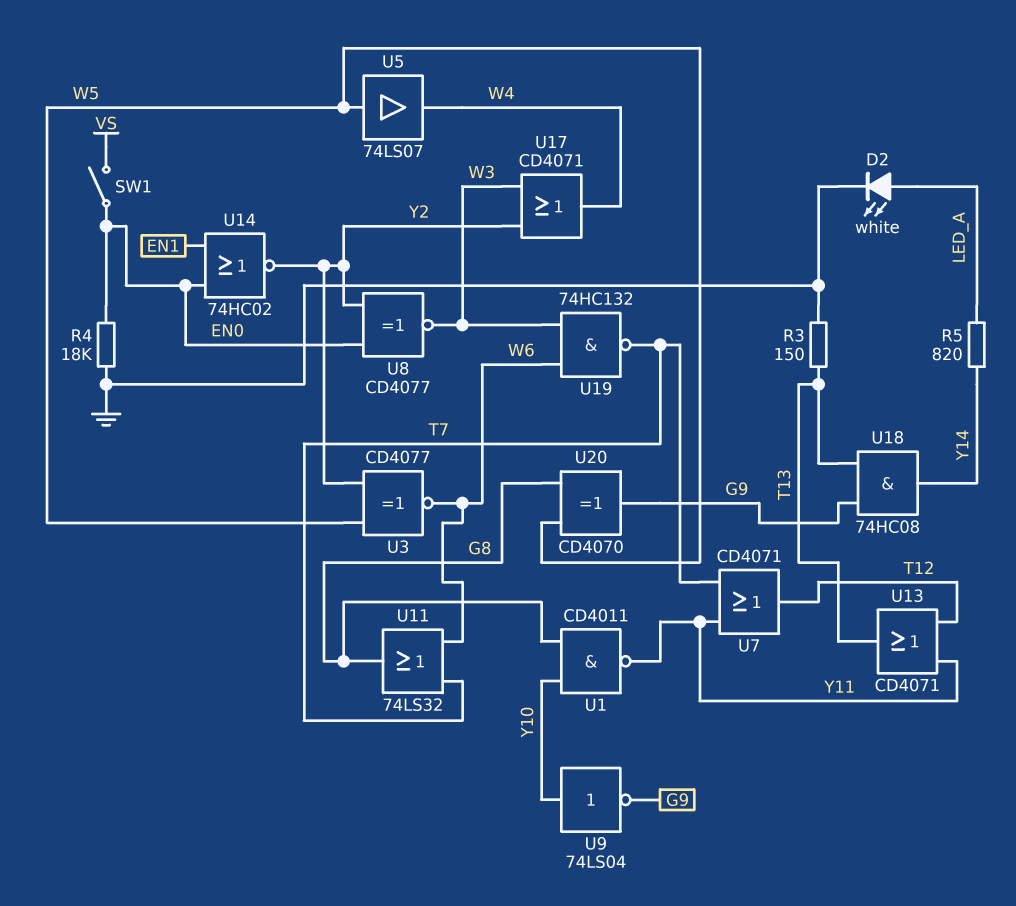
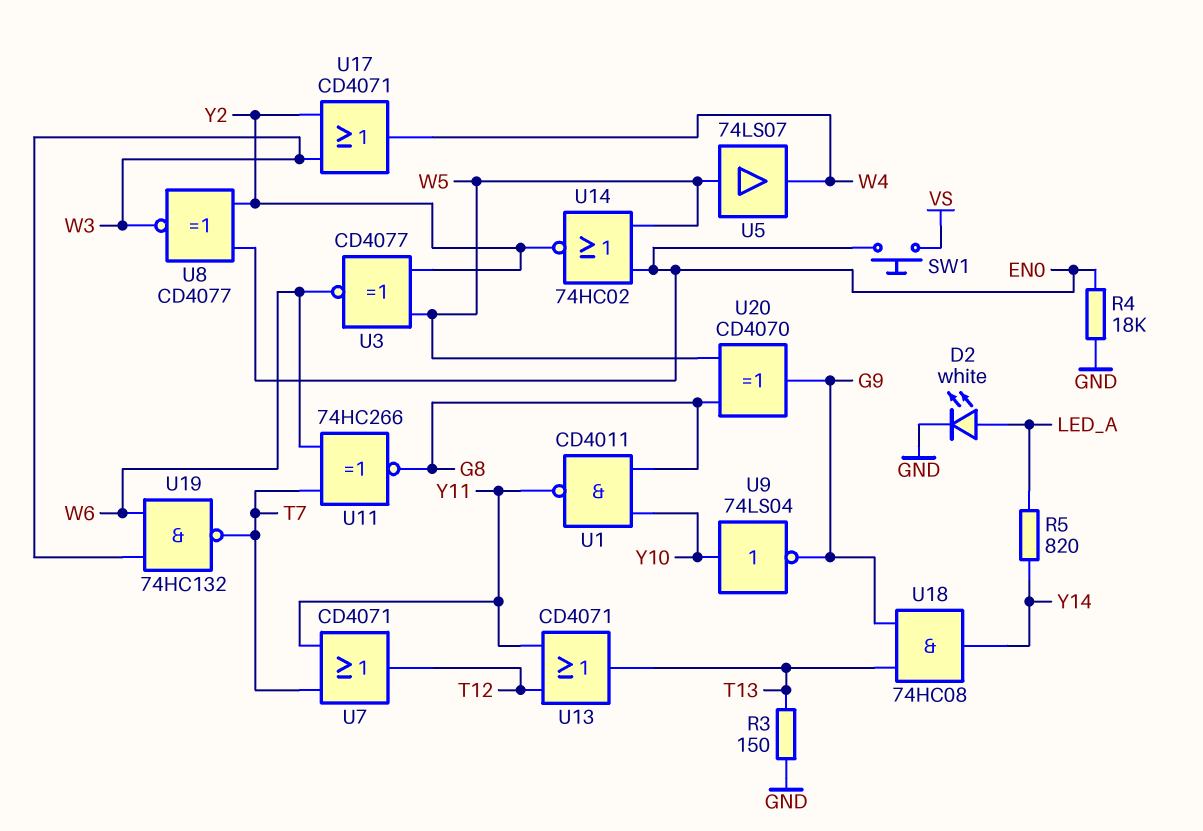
SW1: switch (EN0, VS) -> button (EN0, VS)
U11: OR 74LS32 (in T7, in W6, out G8) -> XNOR 74HC266 (in T7, in W6, out G8)
U14: NOR 74HC02 (in EN0, in EN1, out Y2) -> NOR 74HC02 (in EN0, in W5, out Y2)

